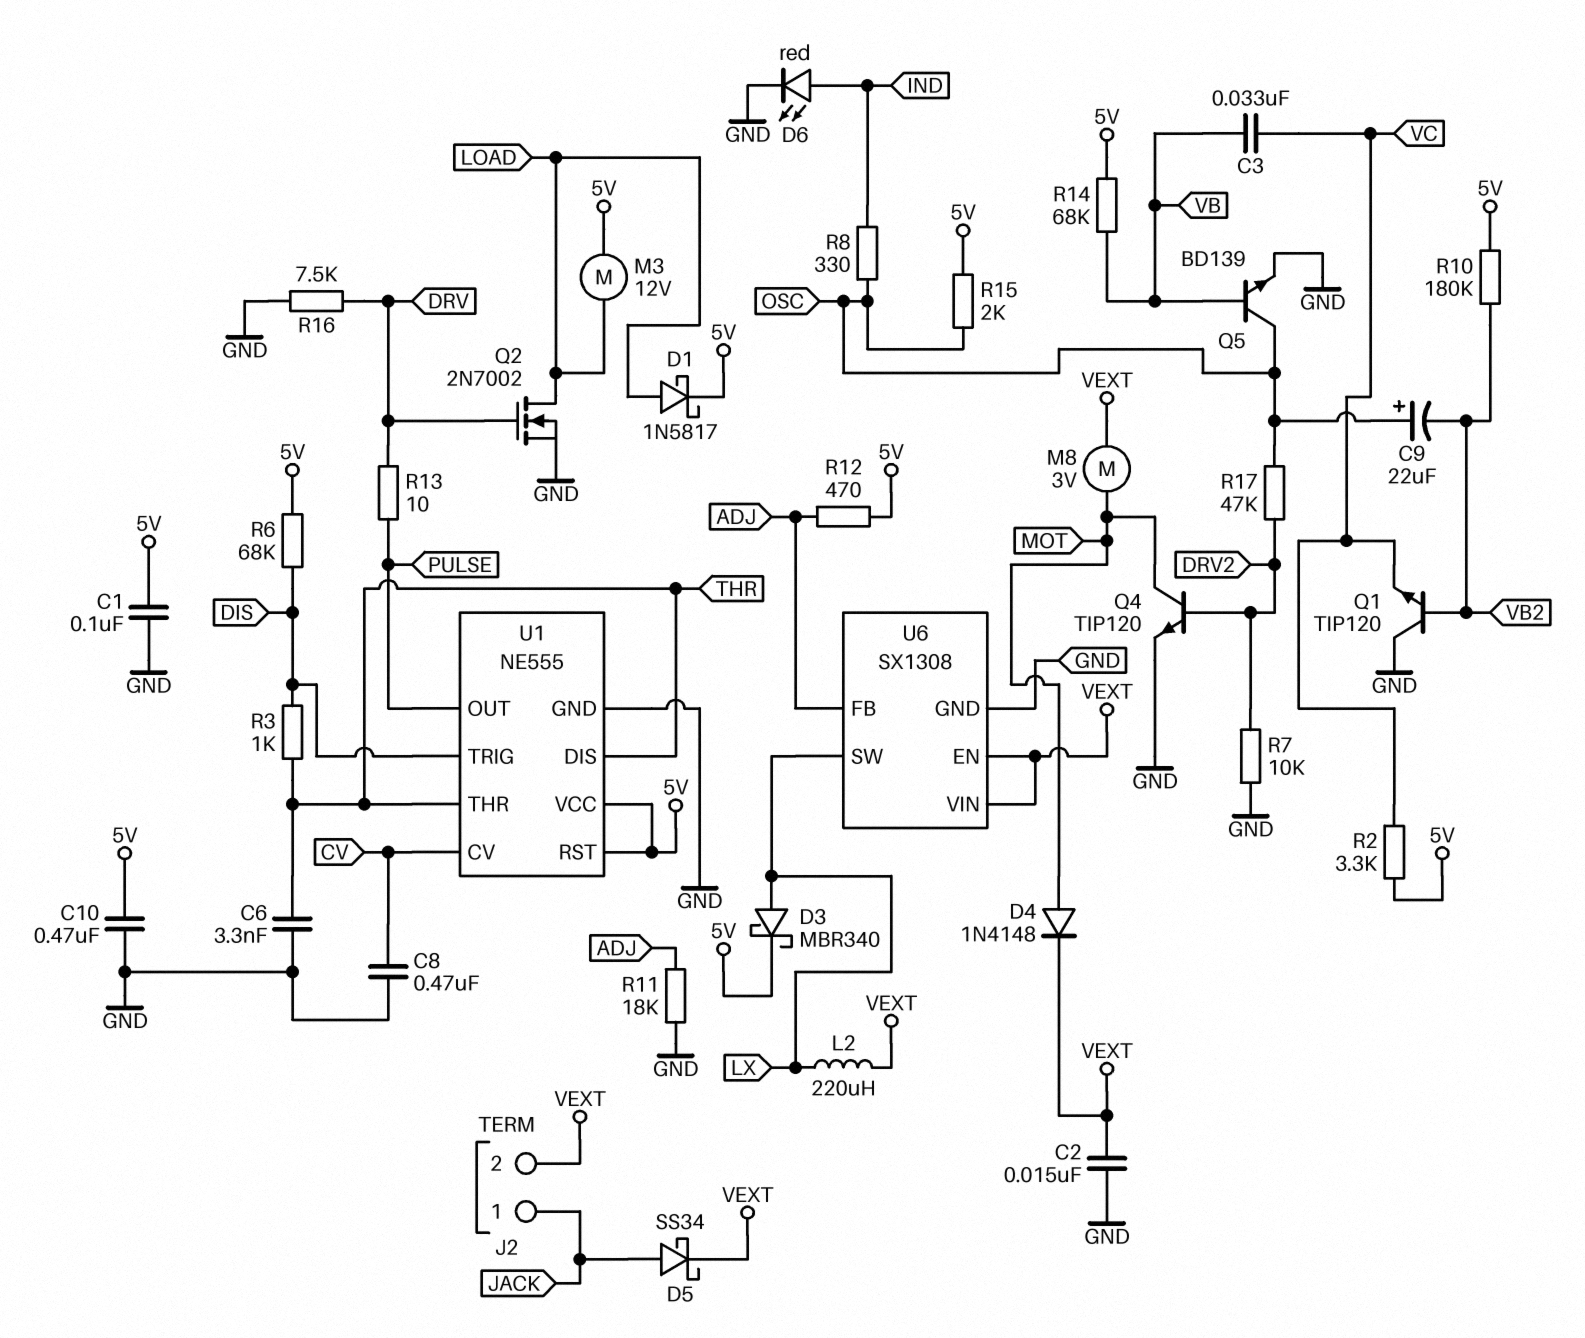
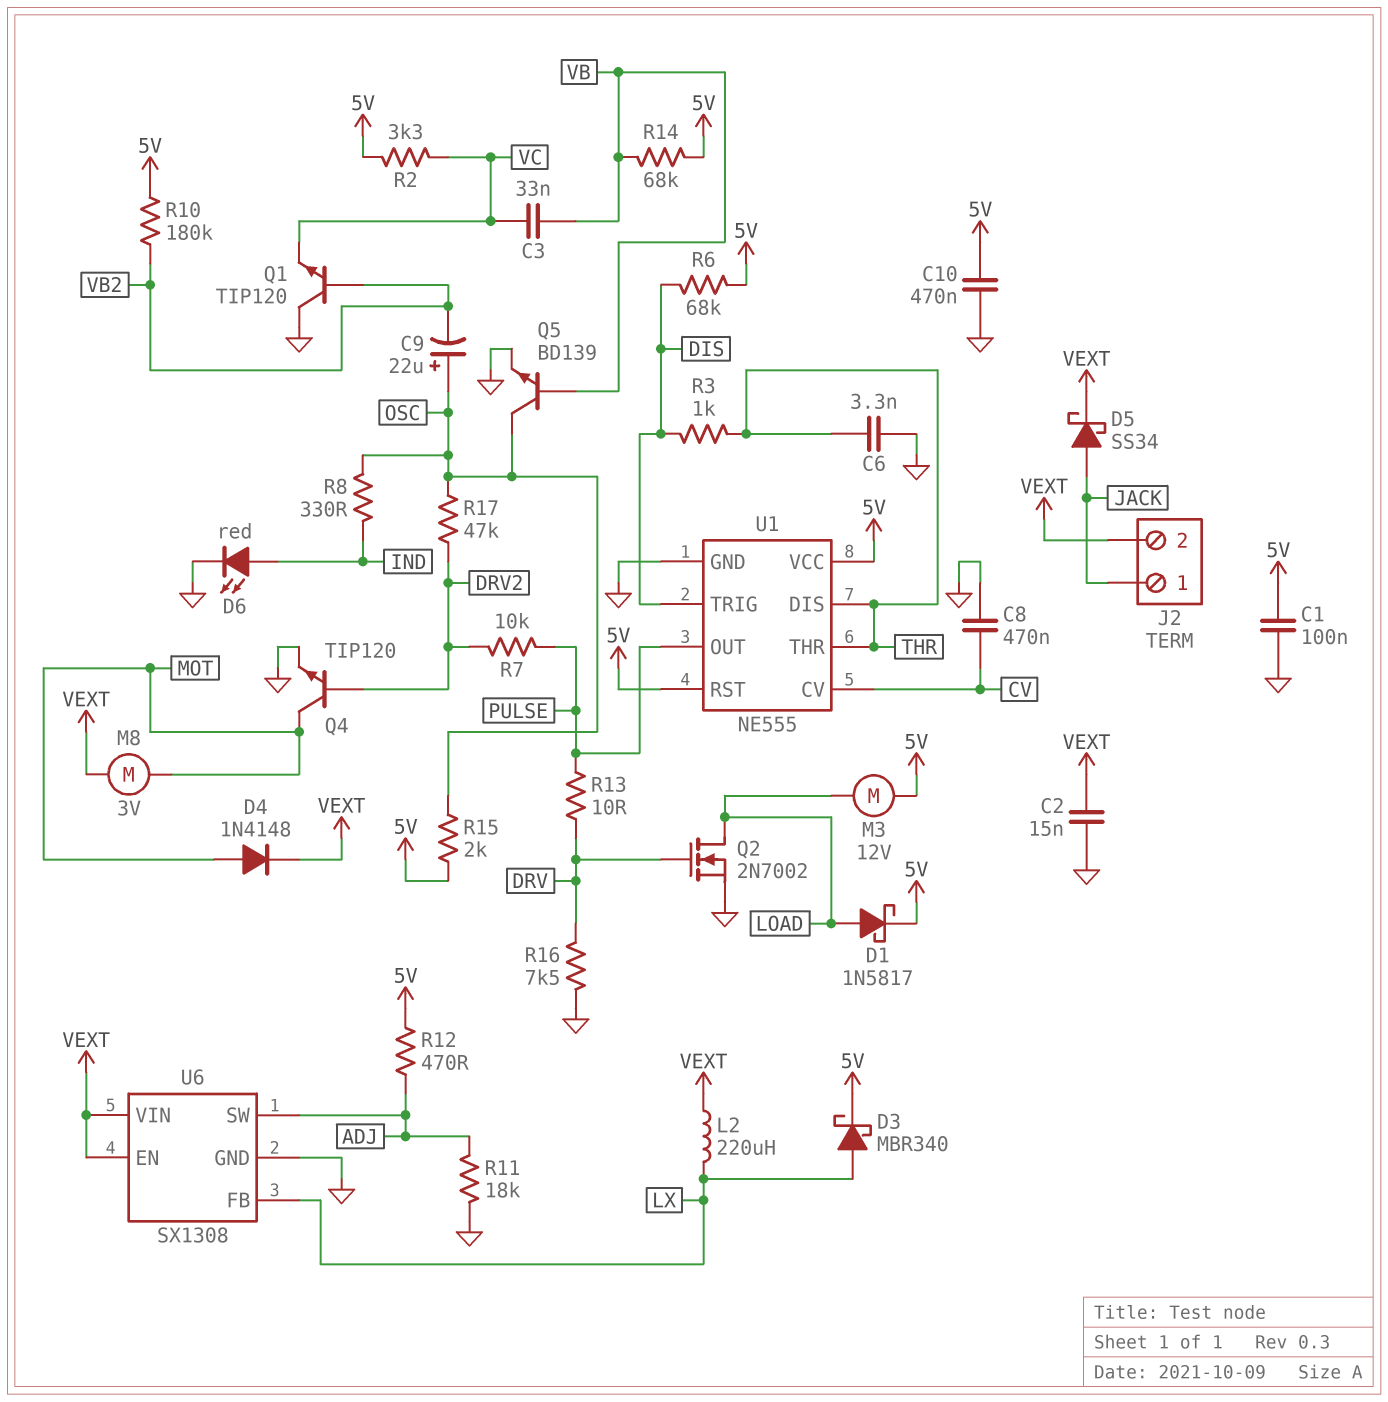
R7: 10k (DRV2, GND) -> 10k (DRV2, PULSE)
U6 pin FB: ADJ -> LX
U6 pin SW: LX -> ADJ

